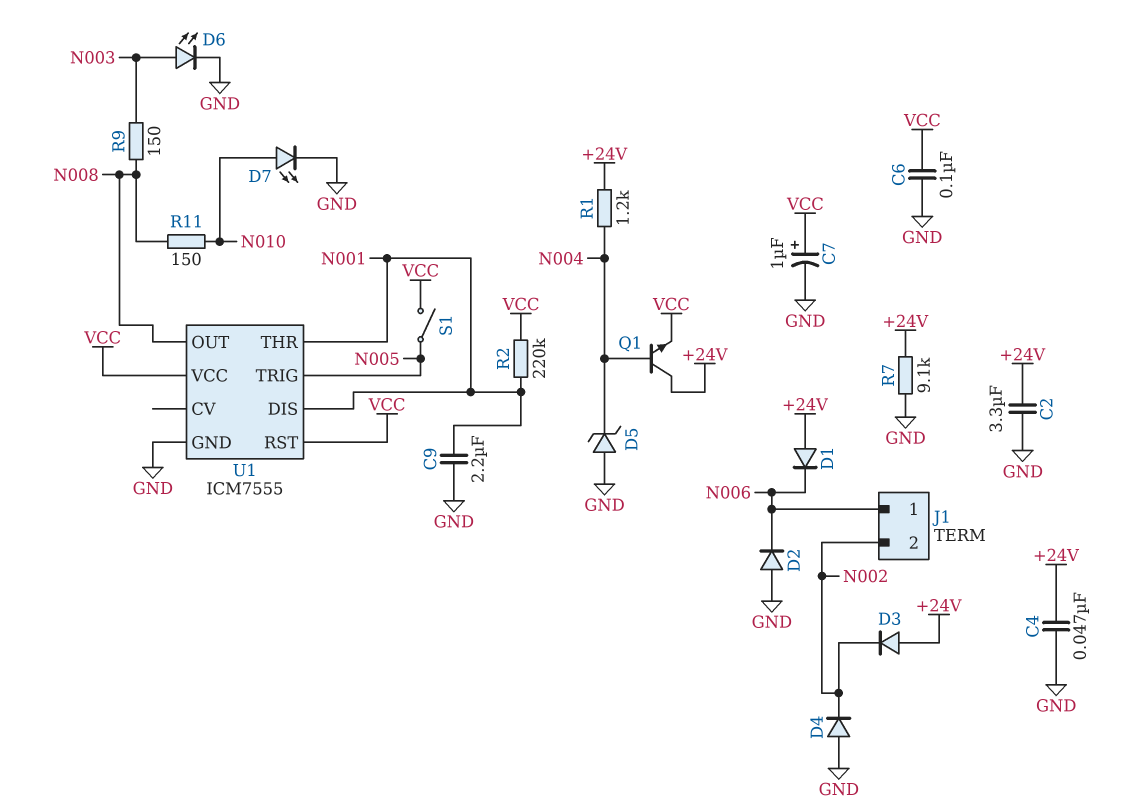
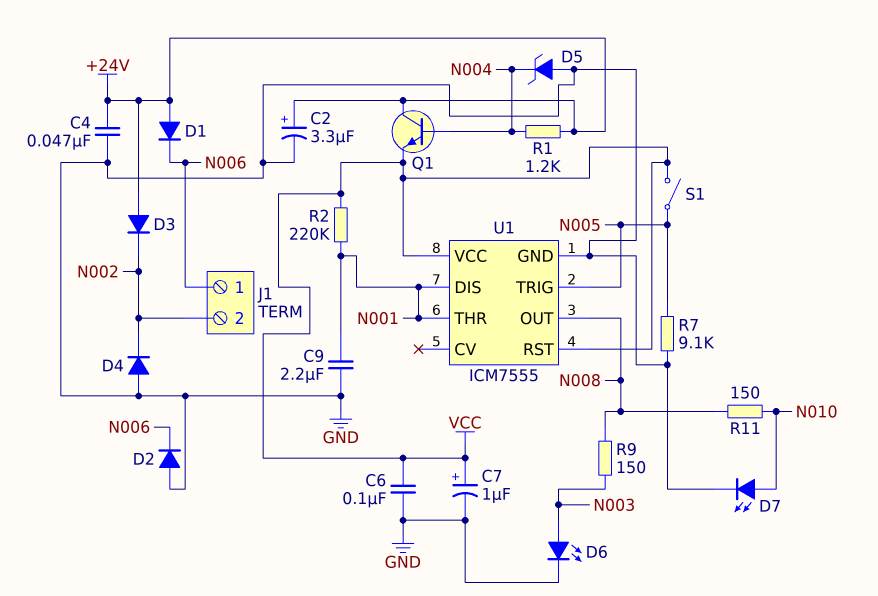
C2: 3.3uF (+24V, GND) -> 3.3uF (plus +24V, minus GND)
R7: 9.1k (+24V, GND) -> 9.1k (GND, N005)

